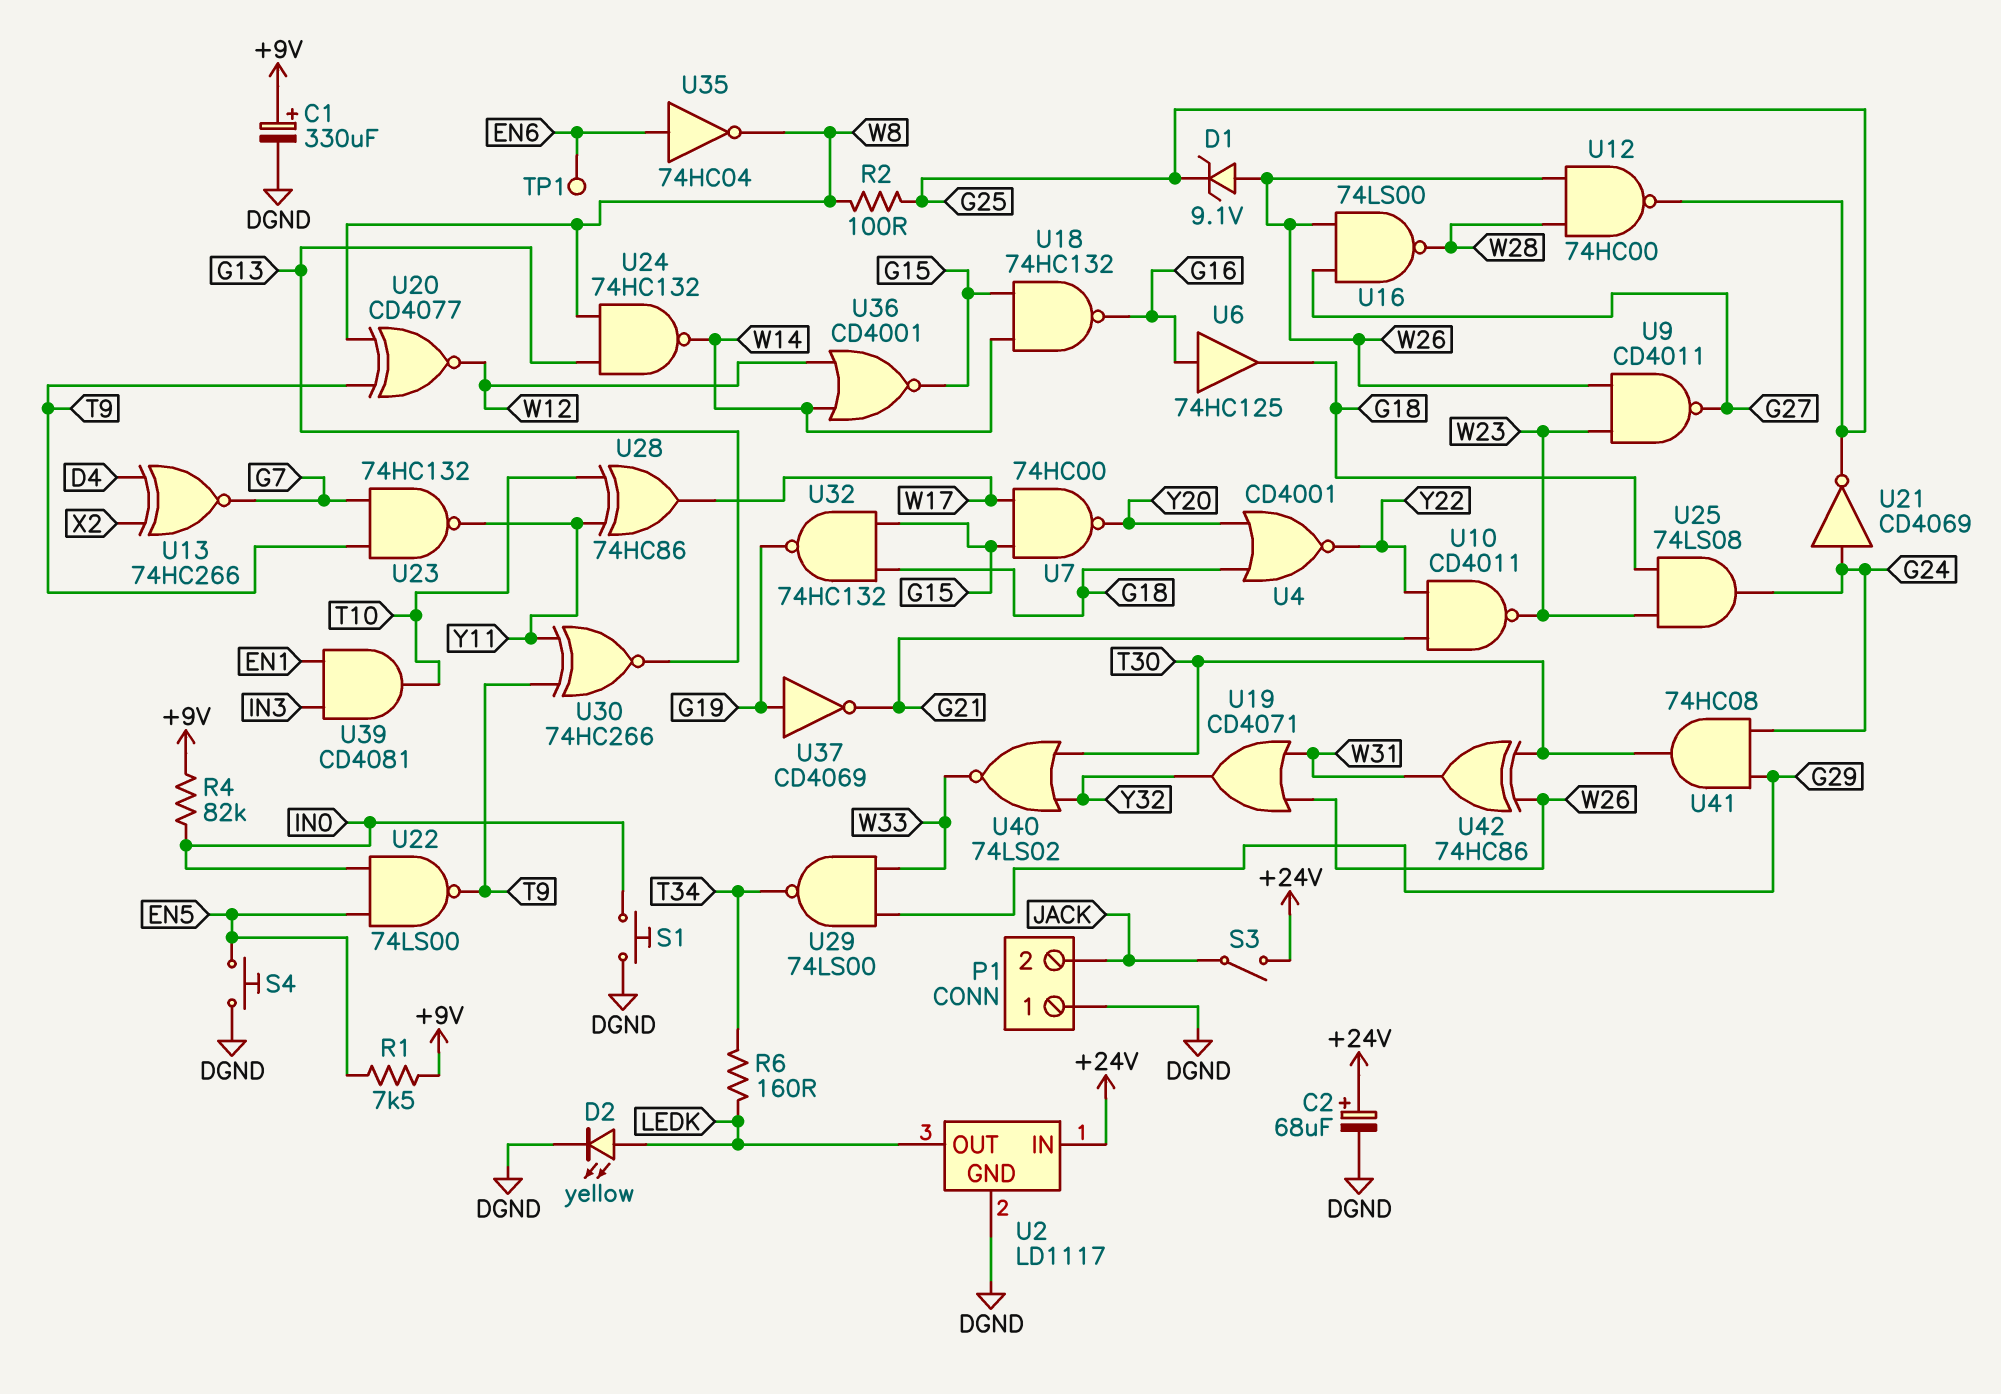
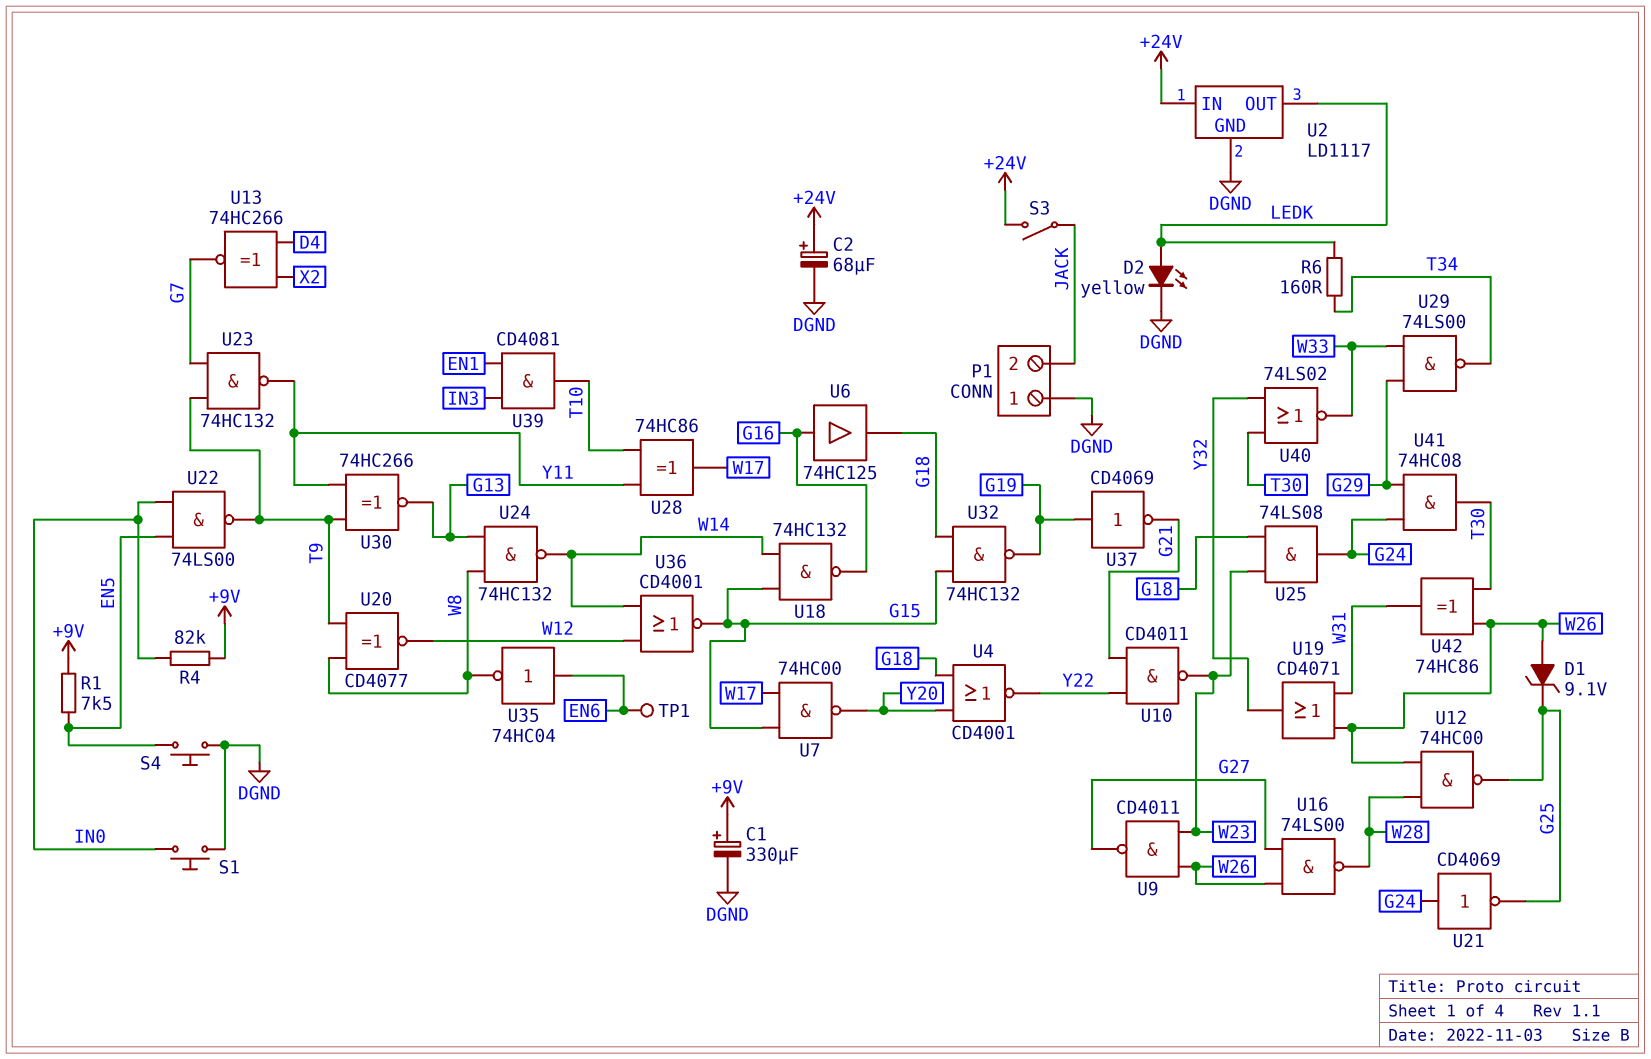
R2: 100 (G25, W8) -> none

